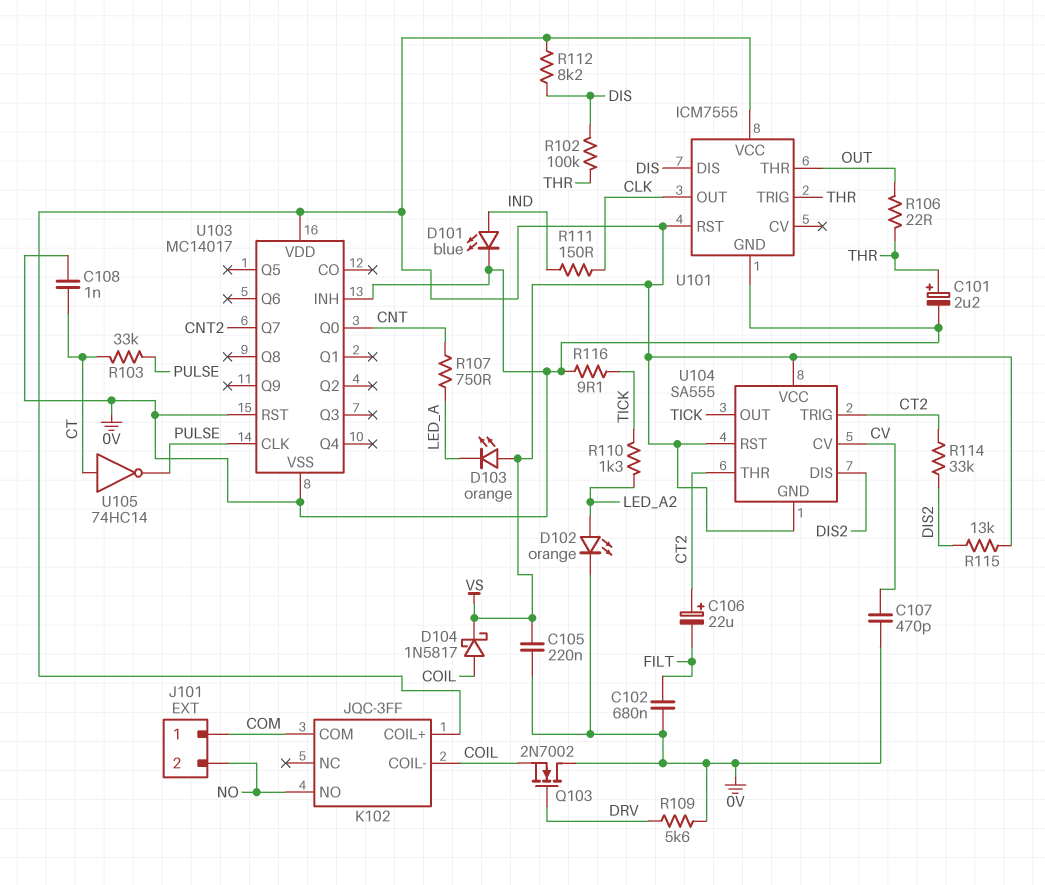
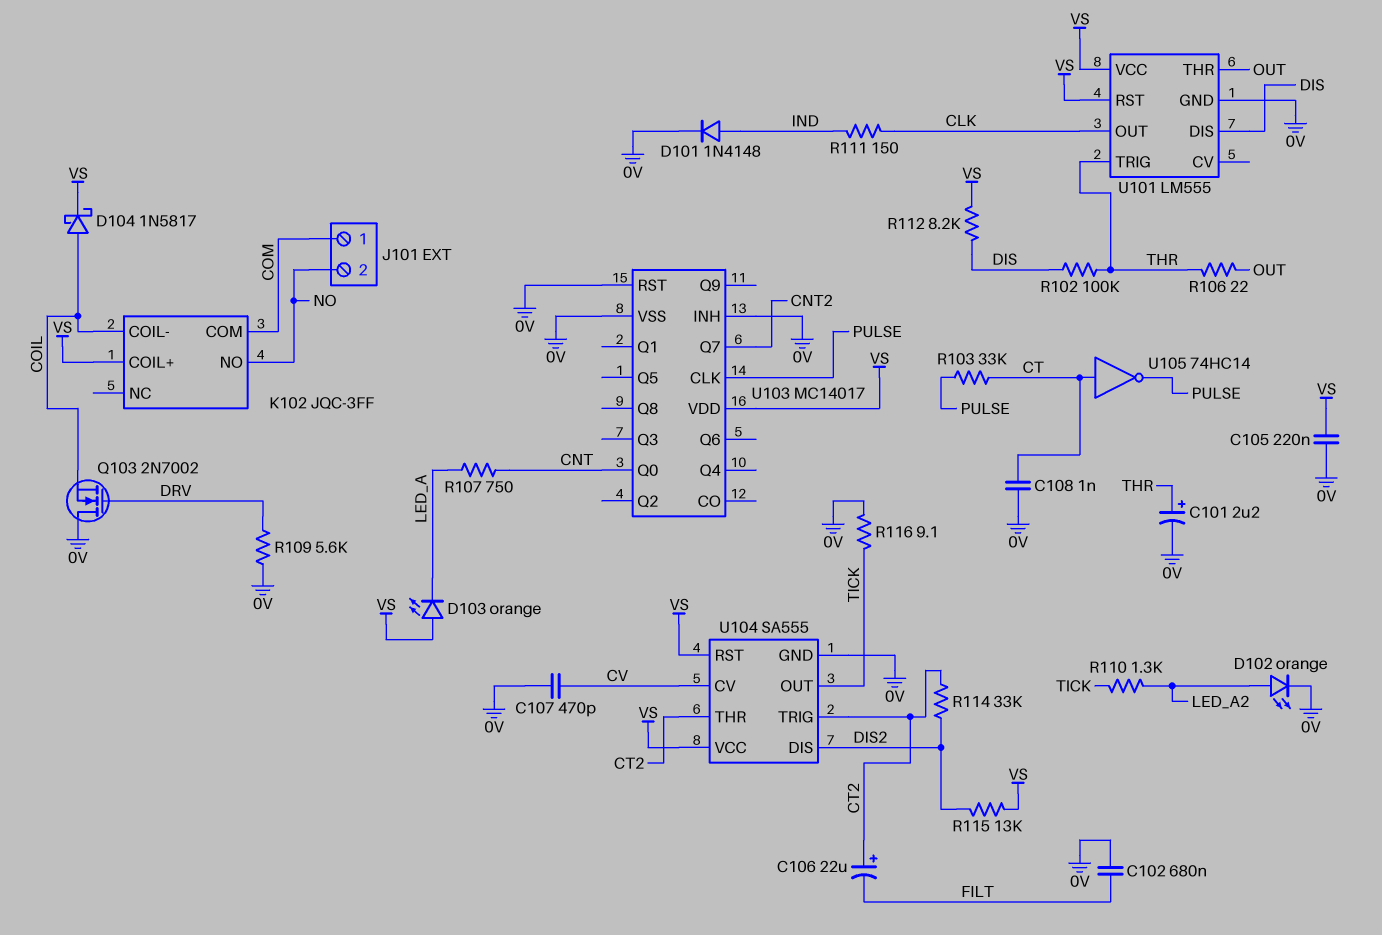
D101: LED blue (A IND, K 0V) -> diode 1N4148 (A IND, K 0V)
U101: ICM7555 -> LM555
U104 pin GND: VS -> 0V

